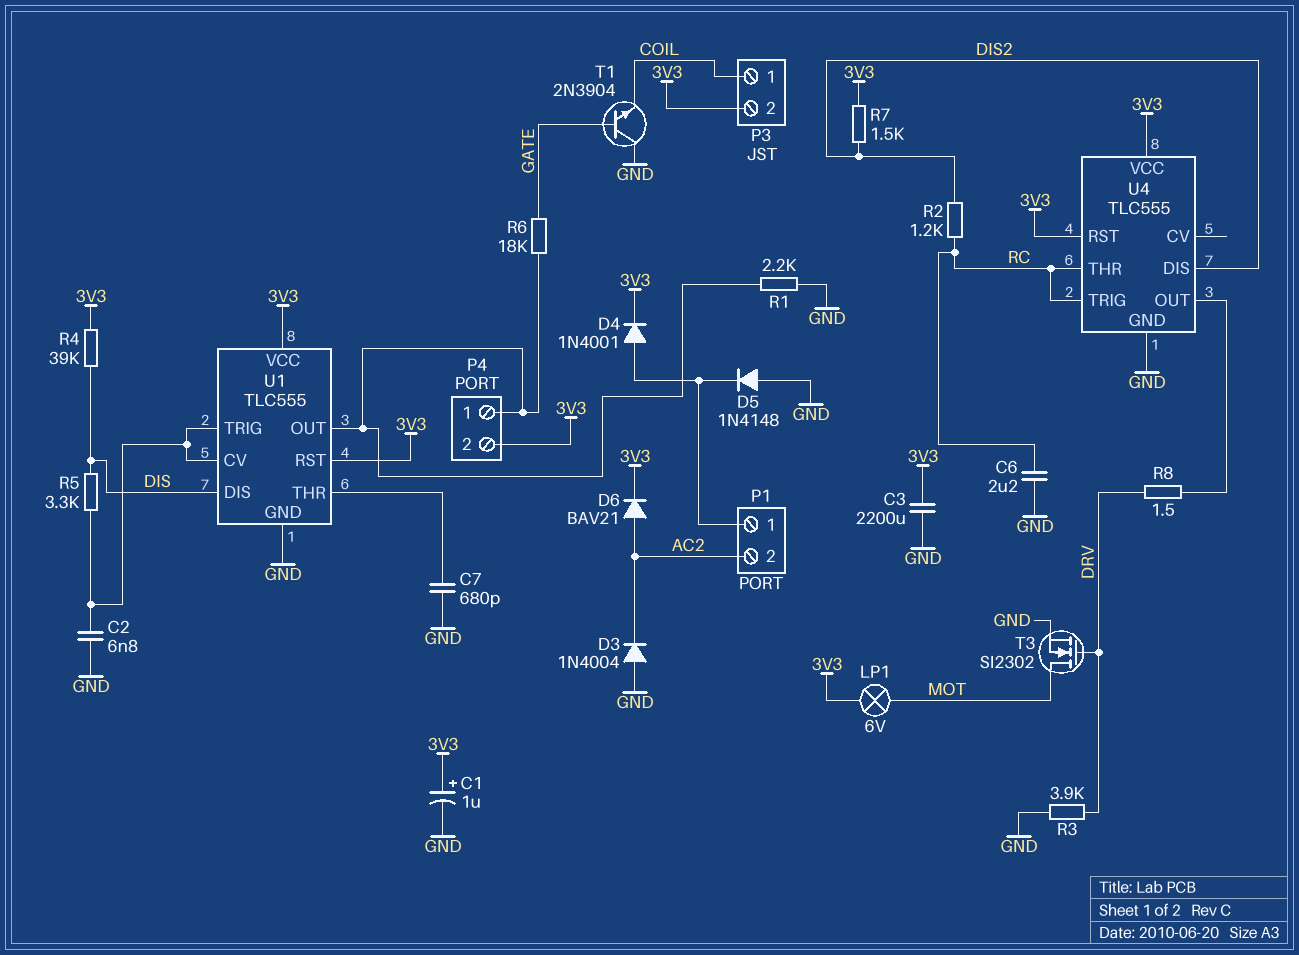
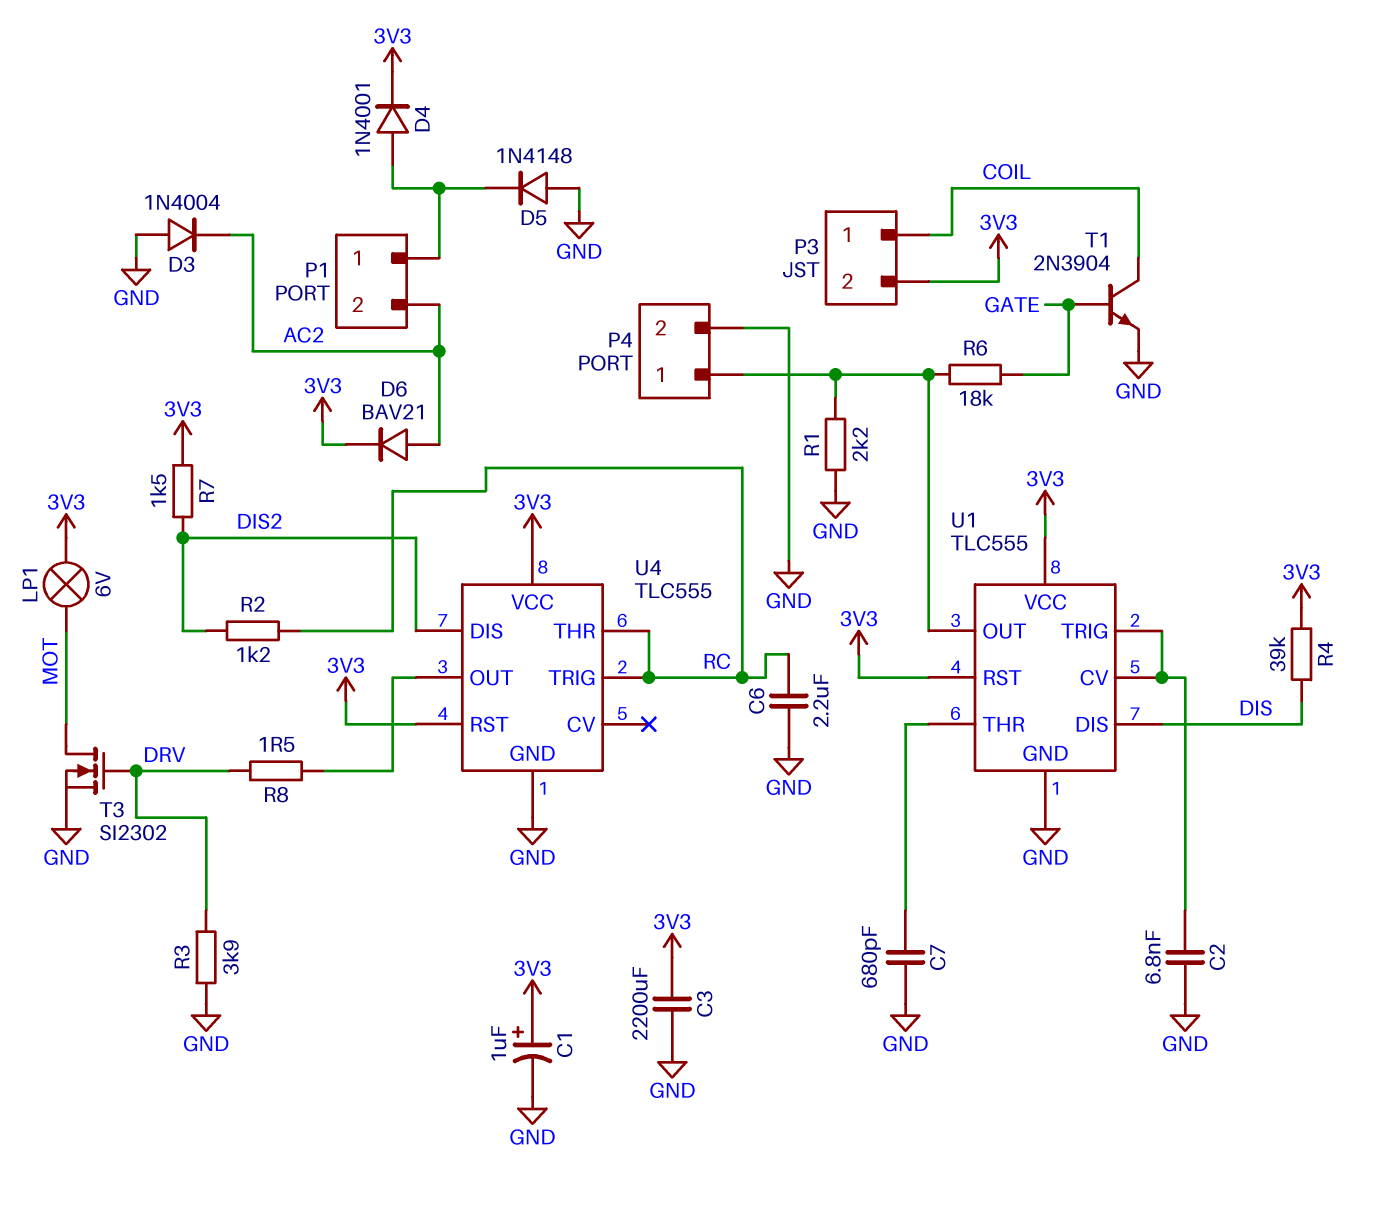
P4 pin 2: 3V3 -> GND
R5: 3.3k (DIS, U1/CV) -> none
T1: NPN 2N3904 (B GATE, C GND, E COIL) -> NPN 2N3904 (B GATE, C COIL, E GND)

